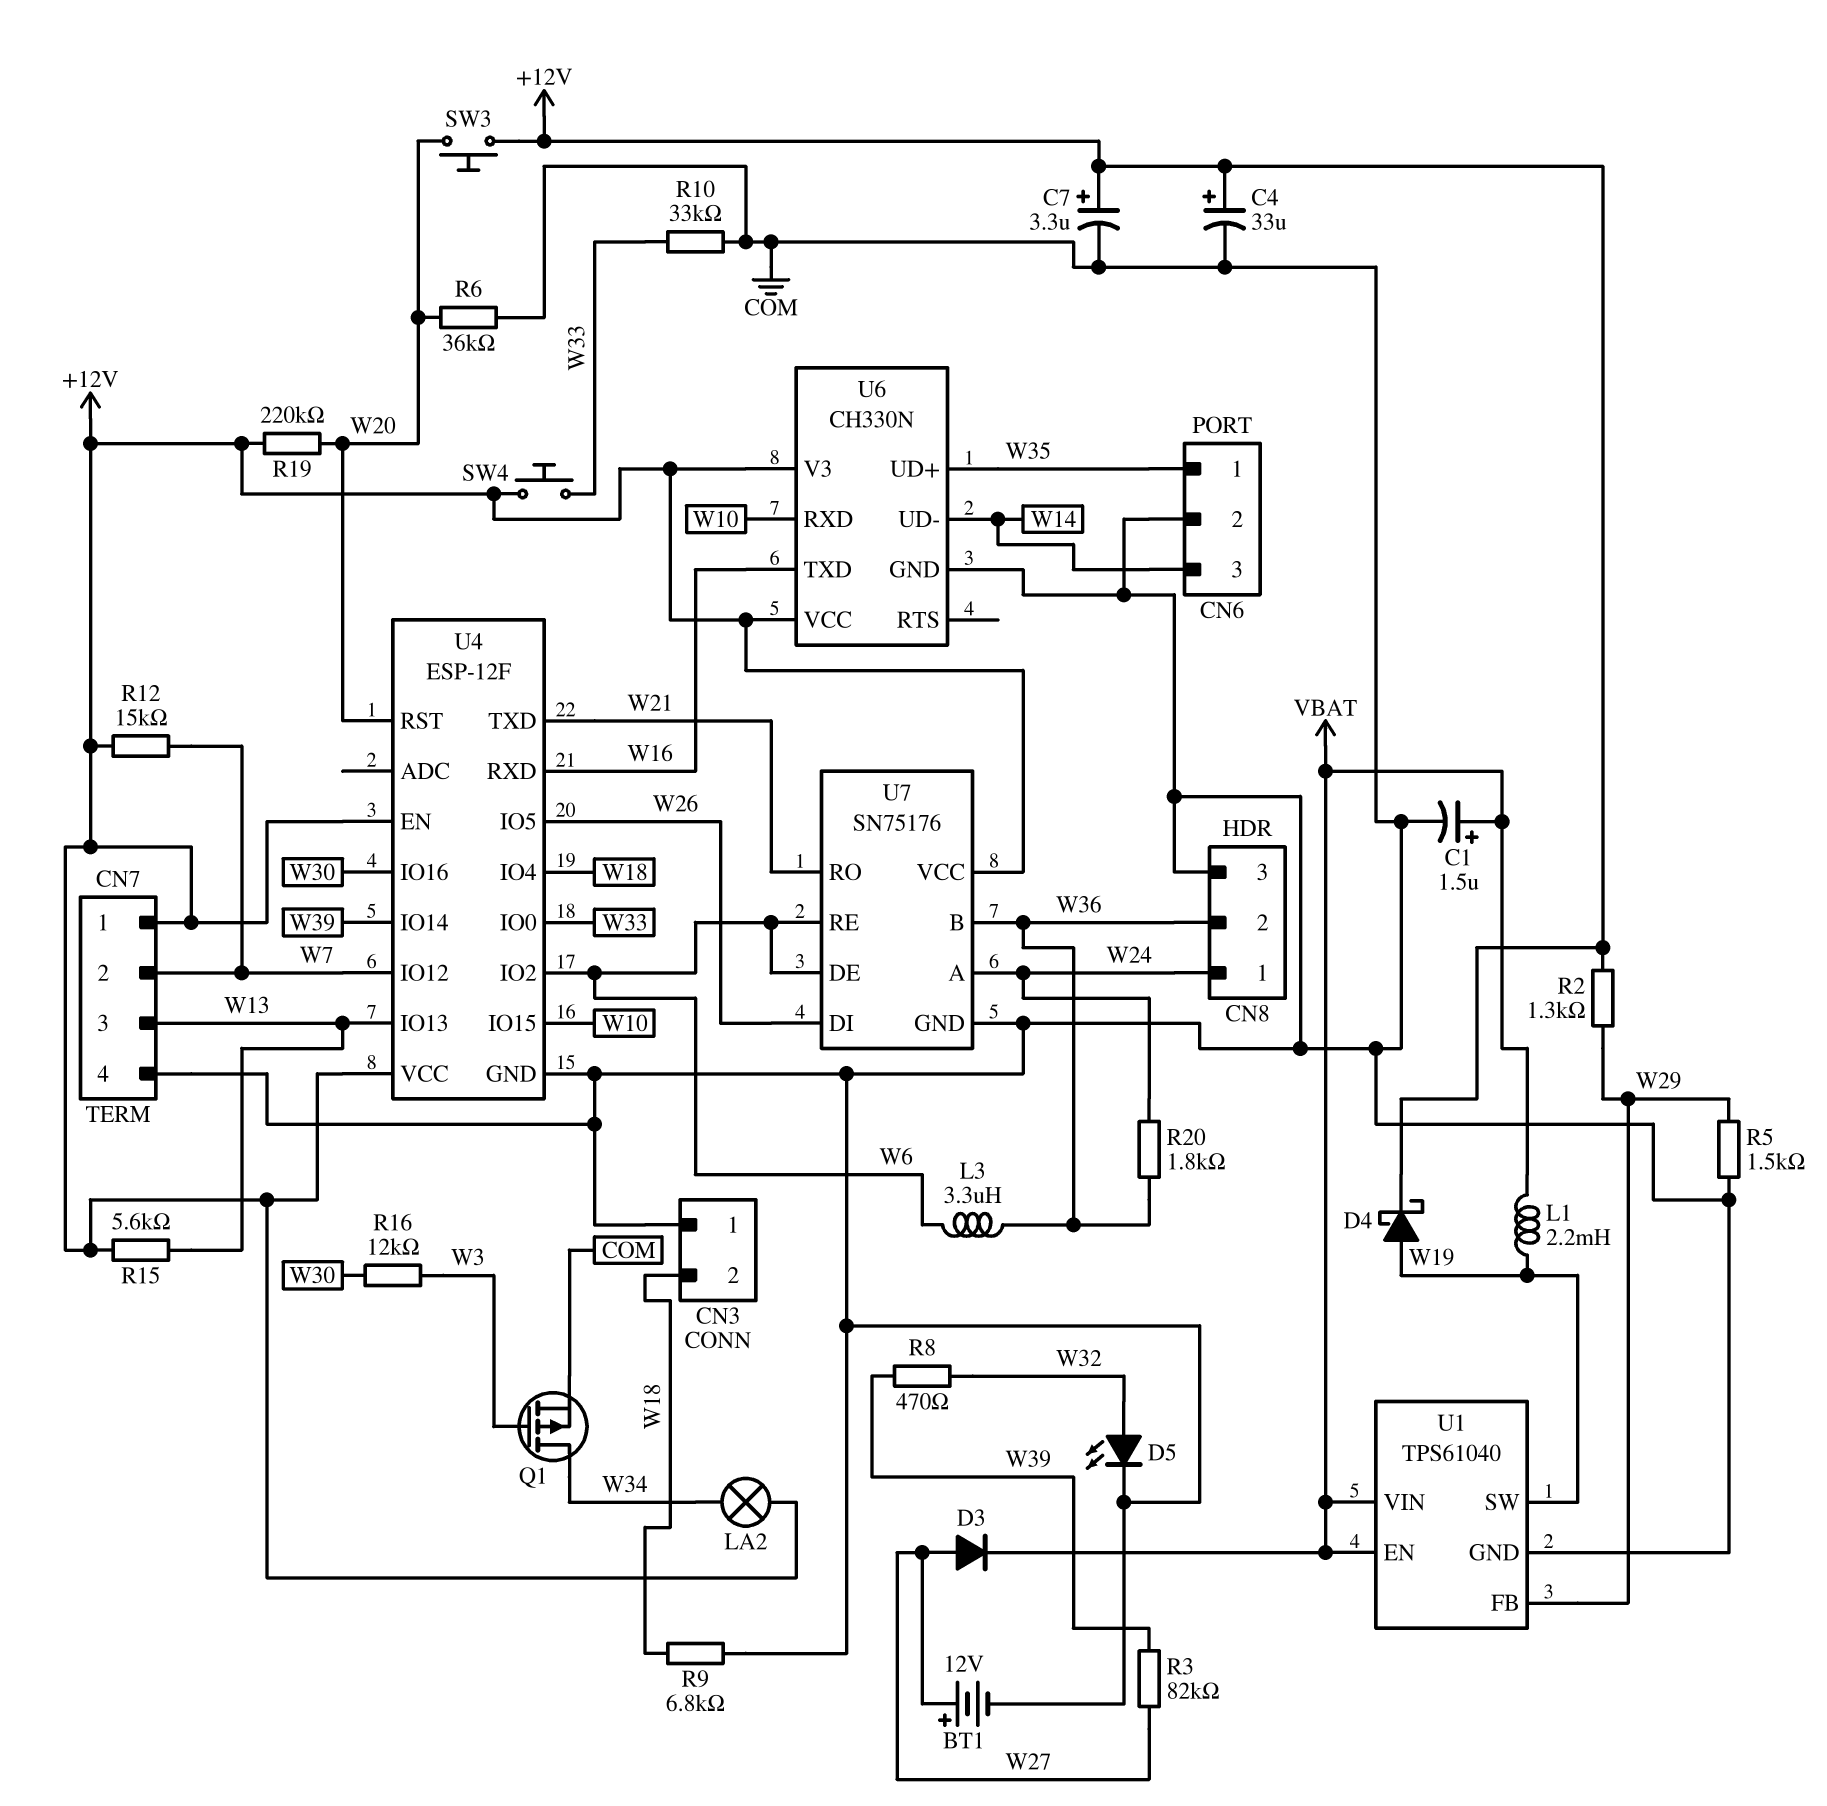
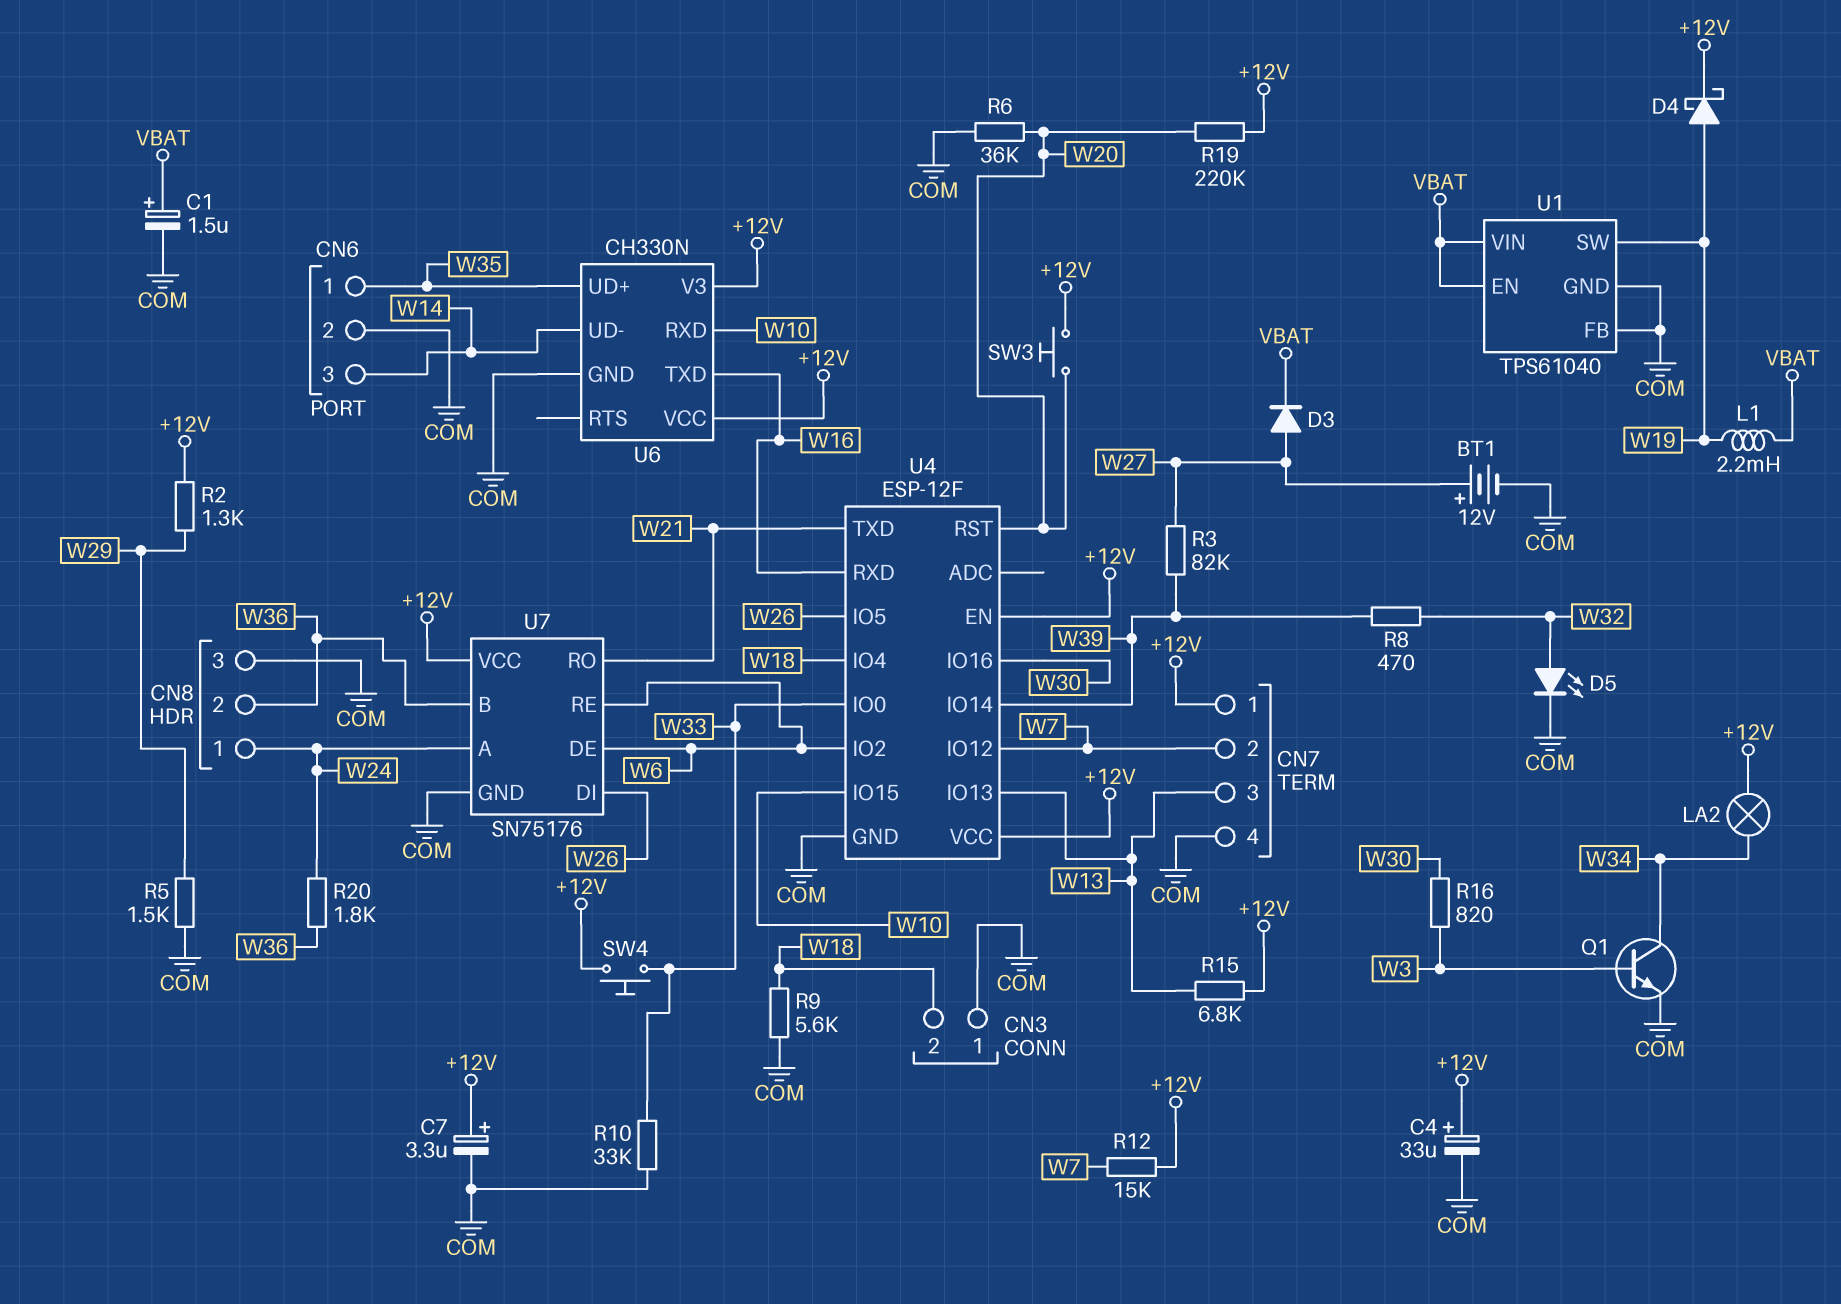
L3: 3.3uH (W6, W36) -> none
Q1: PMOS (G W3, D W34, S COM) -> NPN (B W3, C W34, E COM)
R9: 6.8k (COM, W18) -> 5.6k (COM, W18)
R15: 5.6k (+12V, W13) -> 6.8k (+12V, W13)
R16: 12k (W3, W30) -> 820 (W3, W30)
U1 pin FB: W29 -> COM

